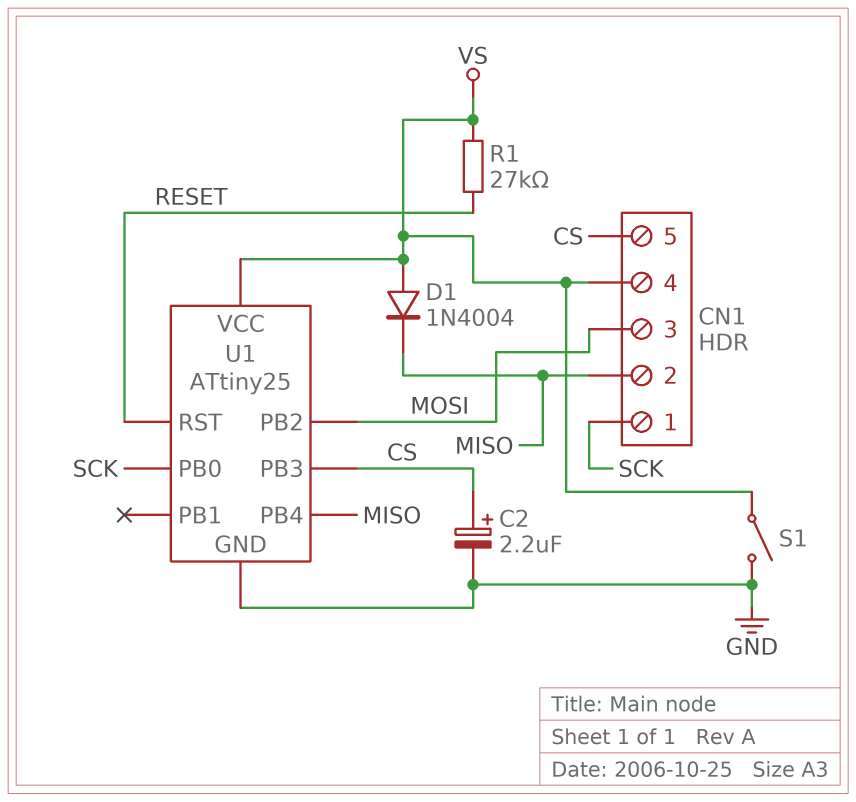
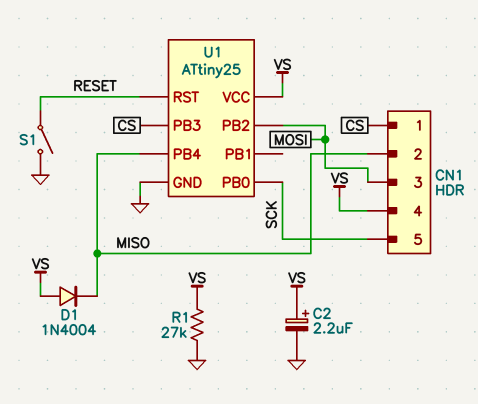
C2: 2.2uF (plus CS, minus GND) -> 2.2uF (plus VS, minus GND)
CN1 pin 1: SCK -> CS
CN1 pin 5: CS -> SCK
R1: 27k (RESET, VS) -> 27k (GND, VS)
S1: switch (GND, VS) -> switch (GND, RESET)

